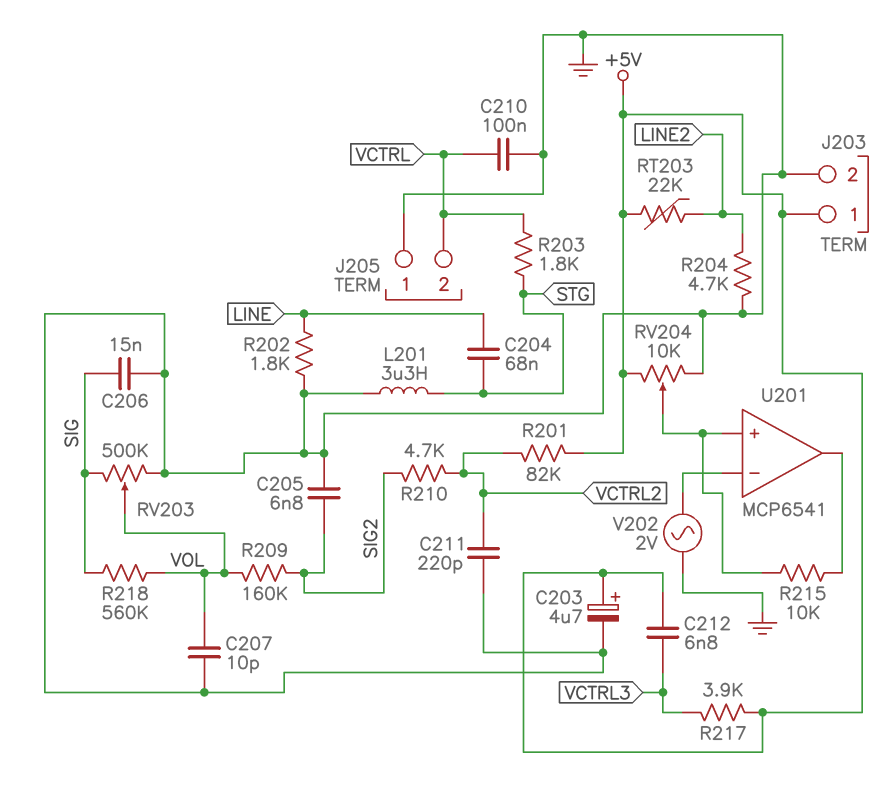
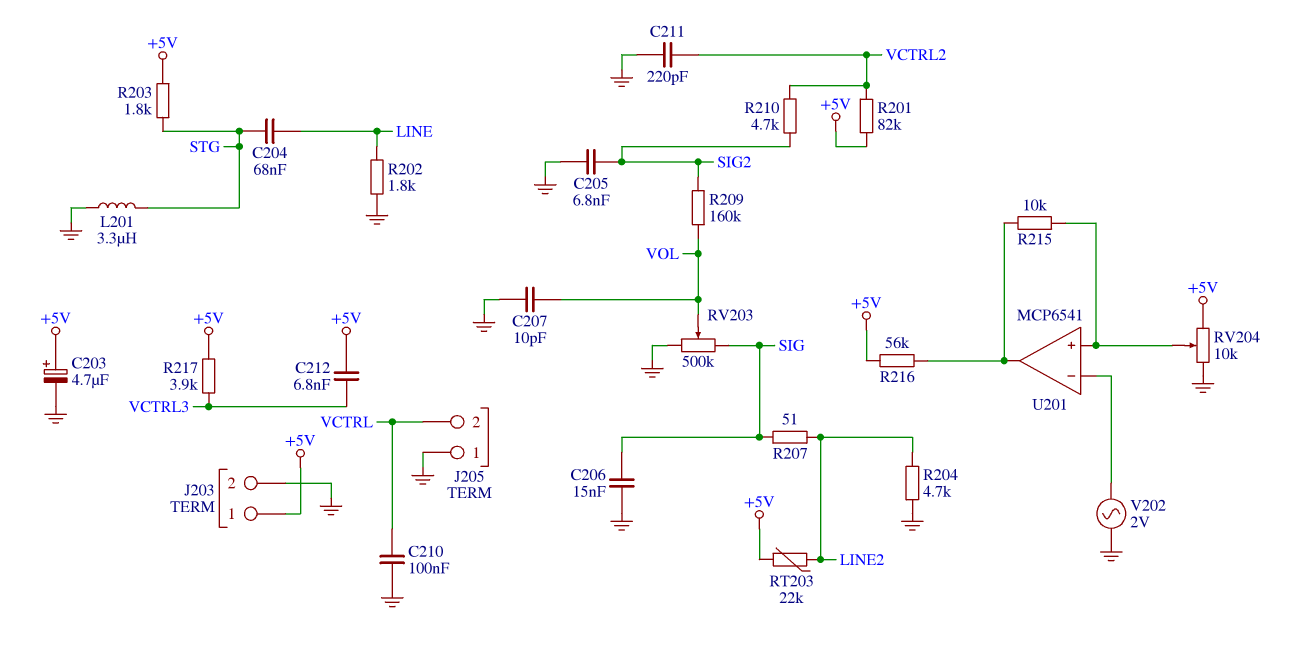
R203: 1.8k (STG, VCTRL) -> 1.8k (+5V, STG)
R207: none -> 51 (LINE2, SIG)
R216: none -> 56k (+5V, U201/out)
R218: 560k (SIG, VOL) -> none

